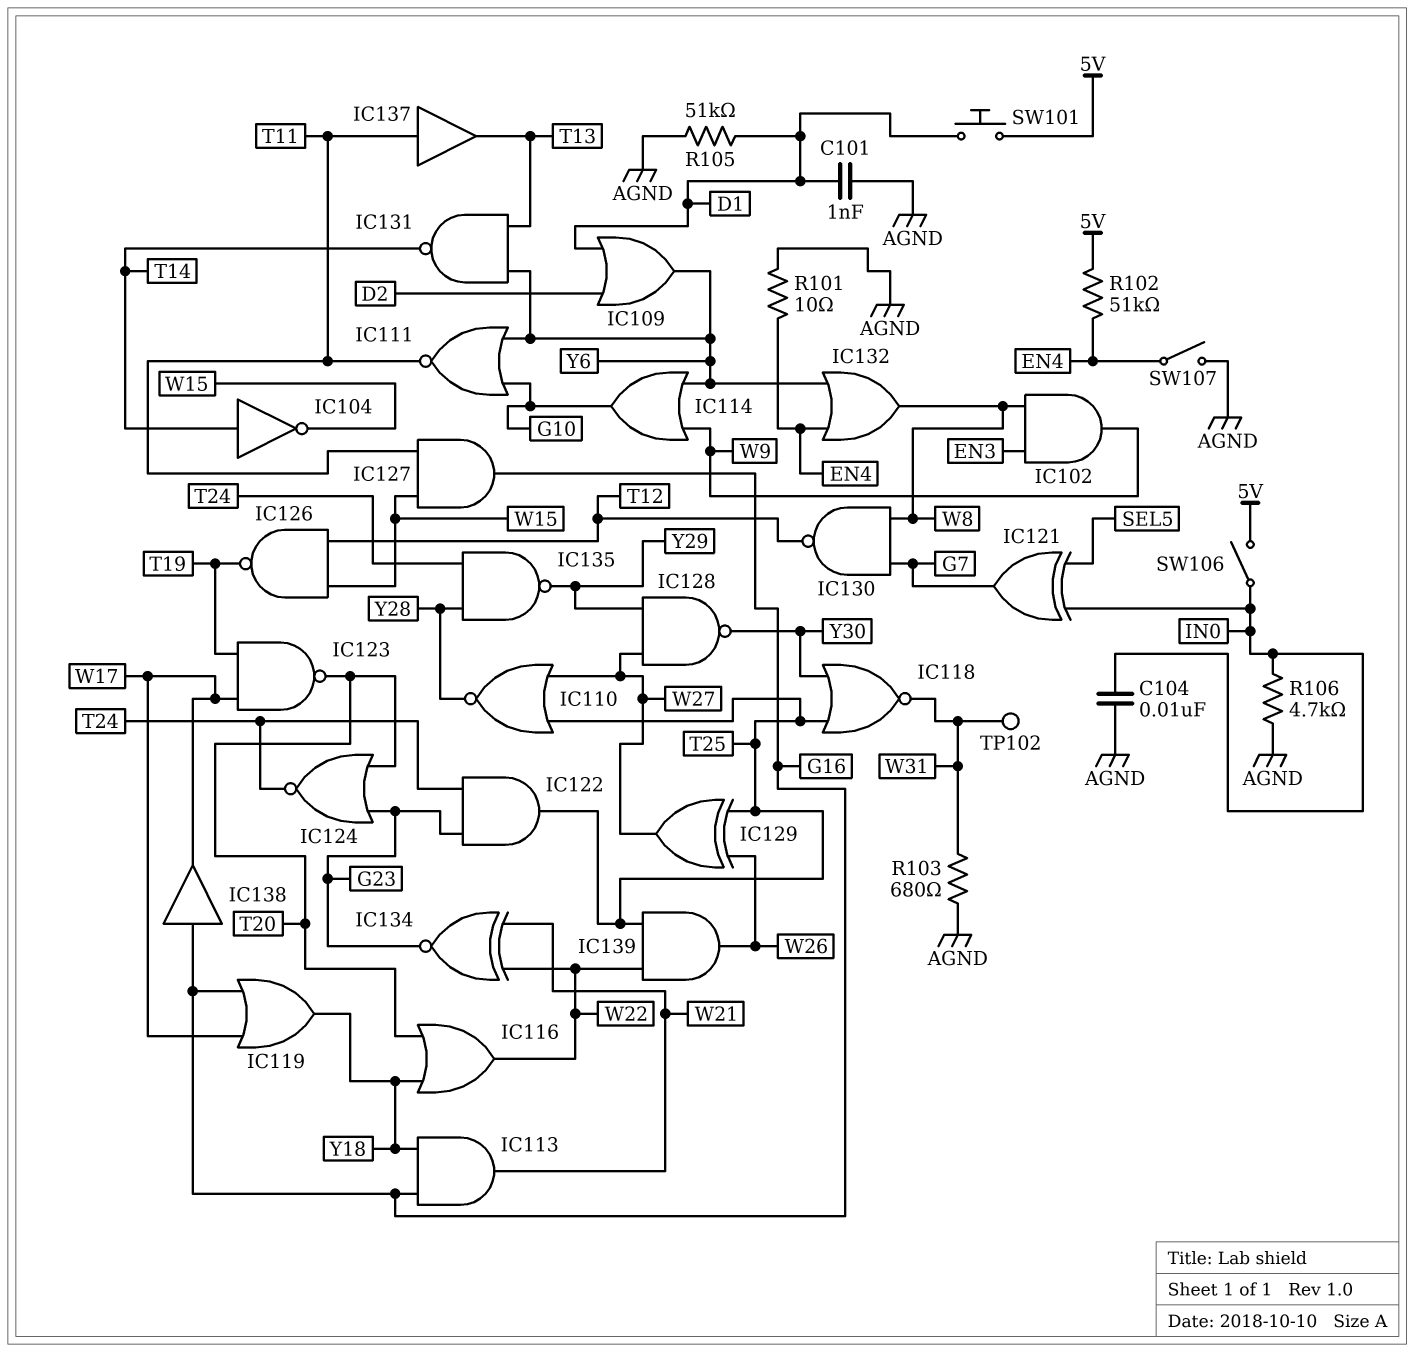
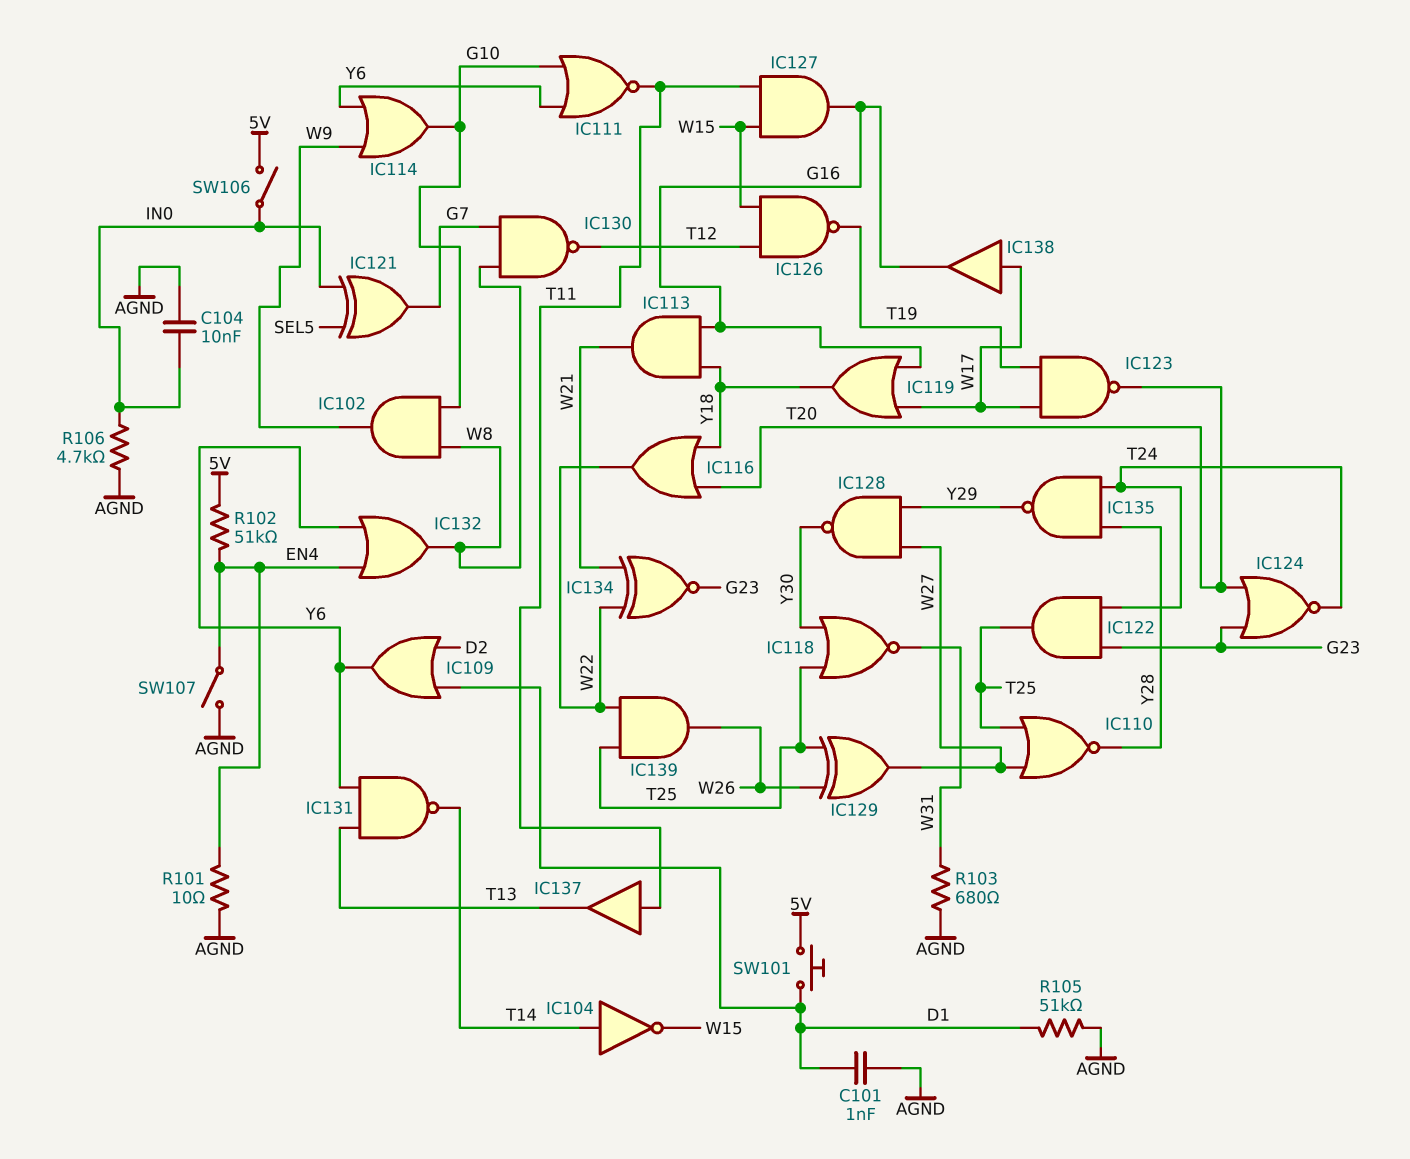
IC102: AND (in EN3, in W8, out W9) -> AND (in G10, in W8, out W9)
IC138: buffer (in G16, out W17) -> buffer (in W17, out G16)
TP102: test point (W31) -> none

